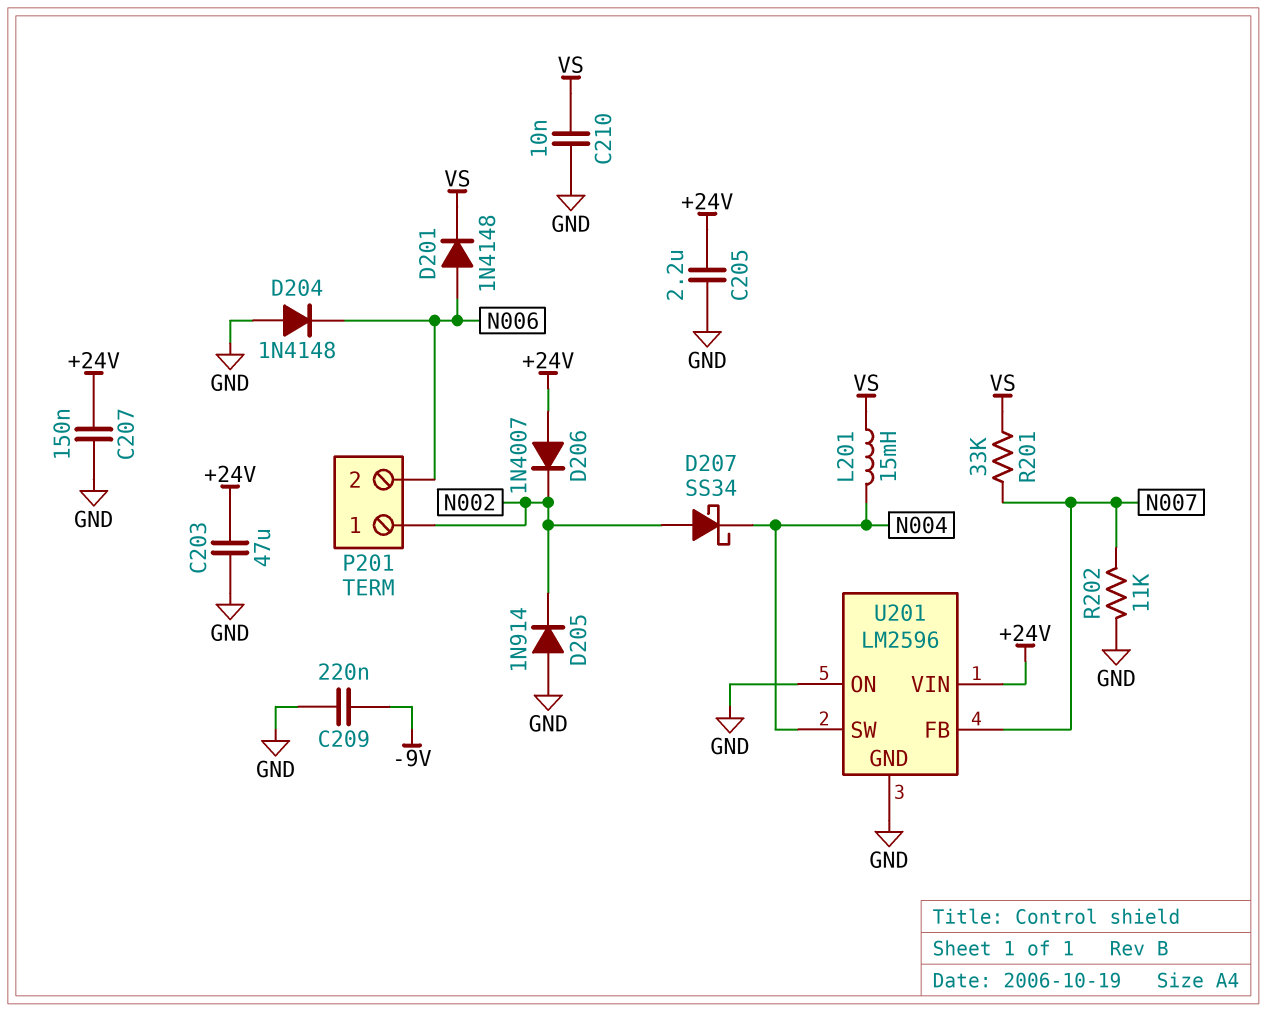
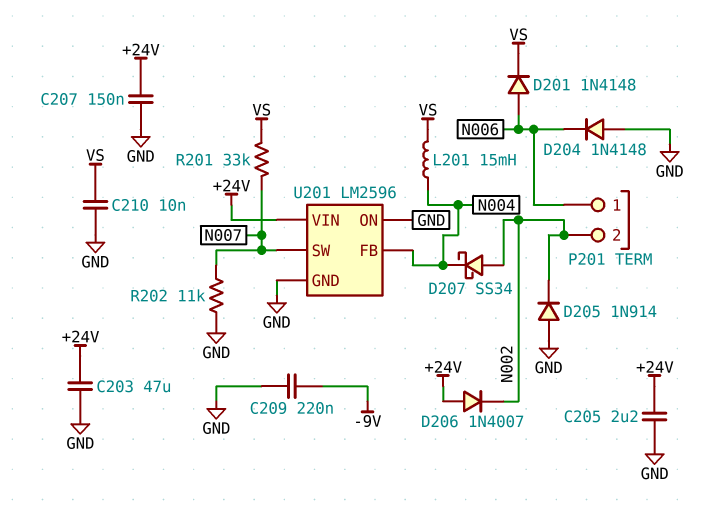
P201 pin 1: N002 -> N006
P201 pin 2: N006 -> N002
U201 pin FB: N007 -> N004
U201 pin SW: N004 -> N007

